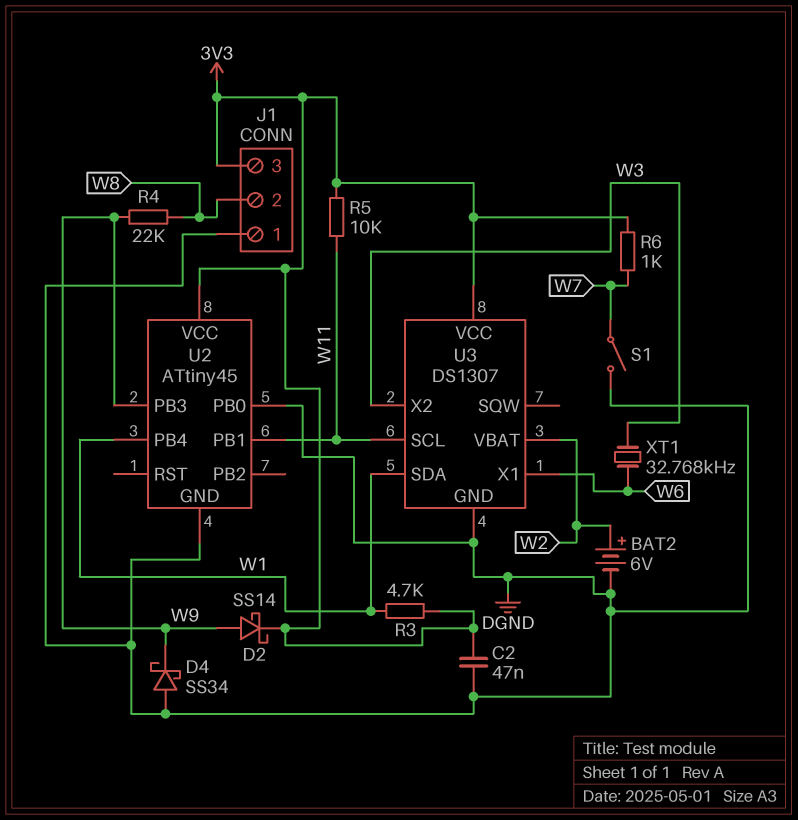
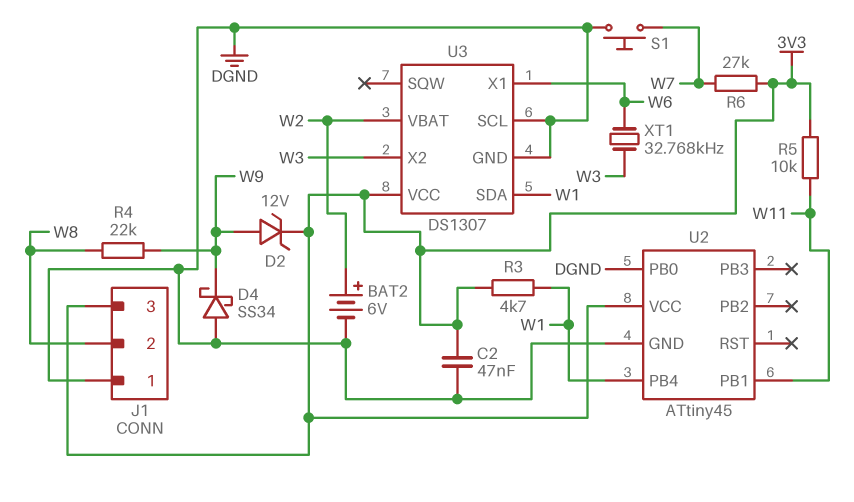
D2: schottky SS14 (A W9, K 3V3) -> zener 12V (A W9, K 3V3)
R6: 1k (3V3, W7) -> 27k (3V3, W7)
S1: switch (DGND, W7) -> button (DGND, W7)
U2 pin PB3: W9 -> none
U3 pin SCL: W11 -> DGND

